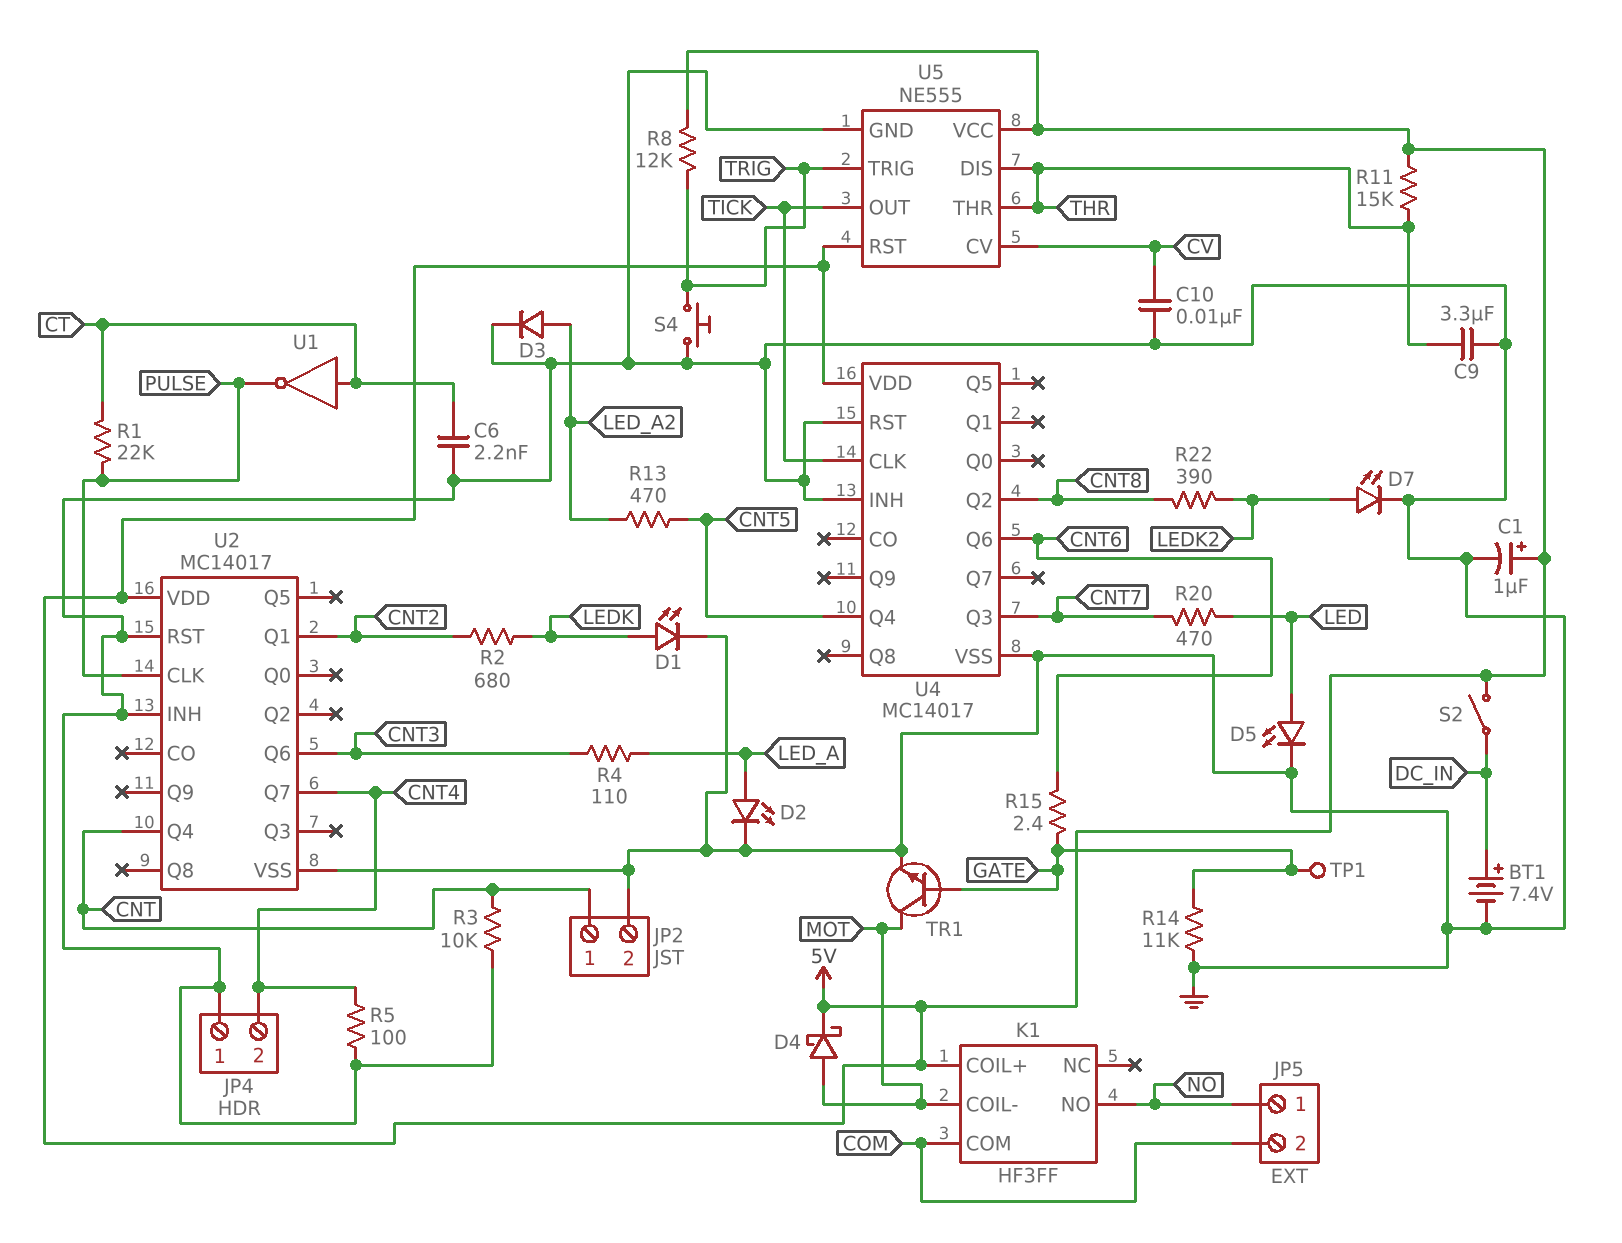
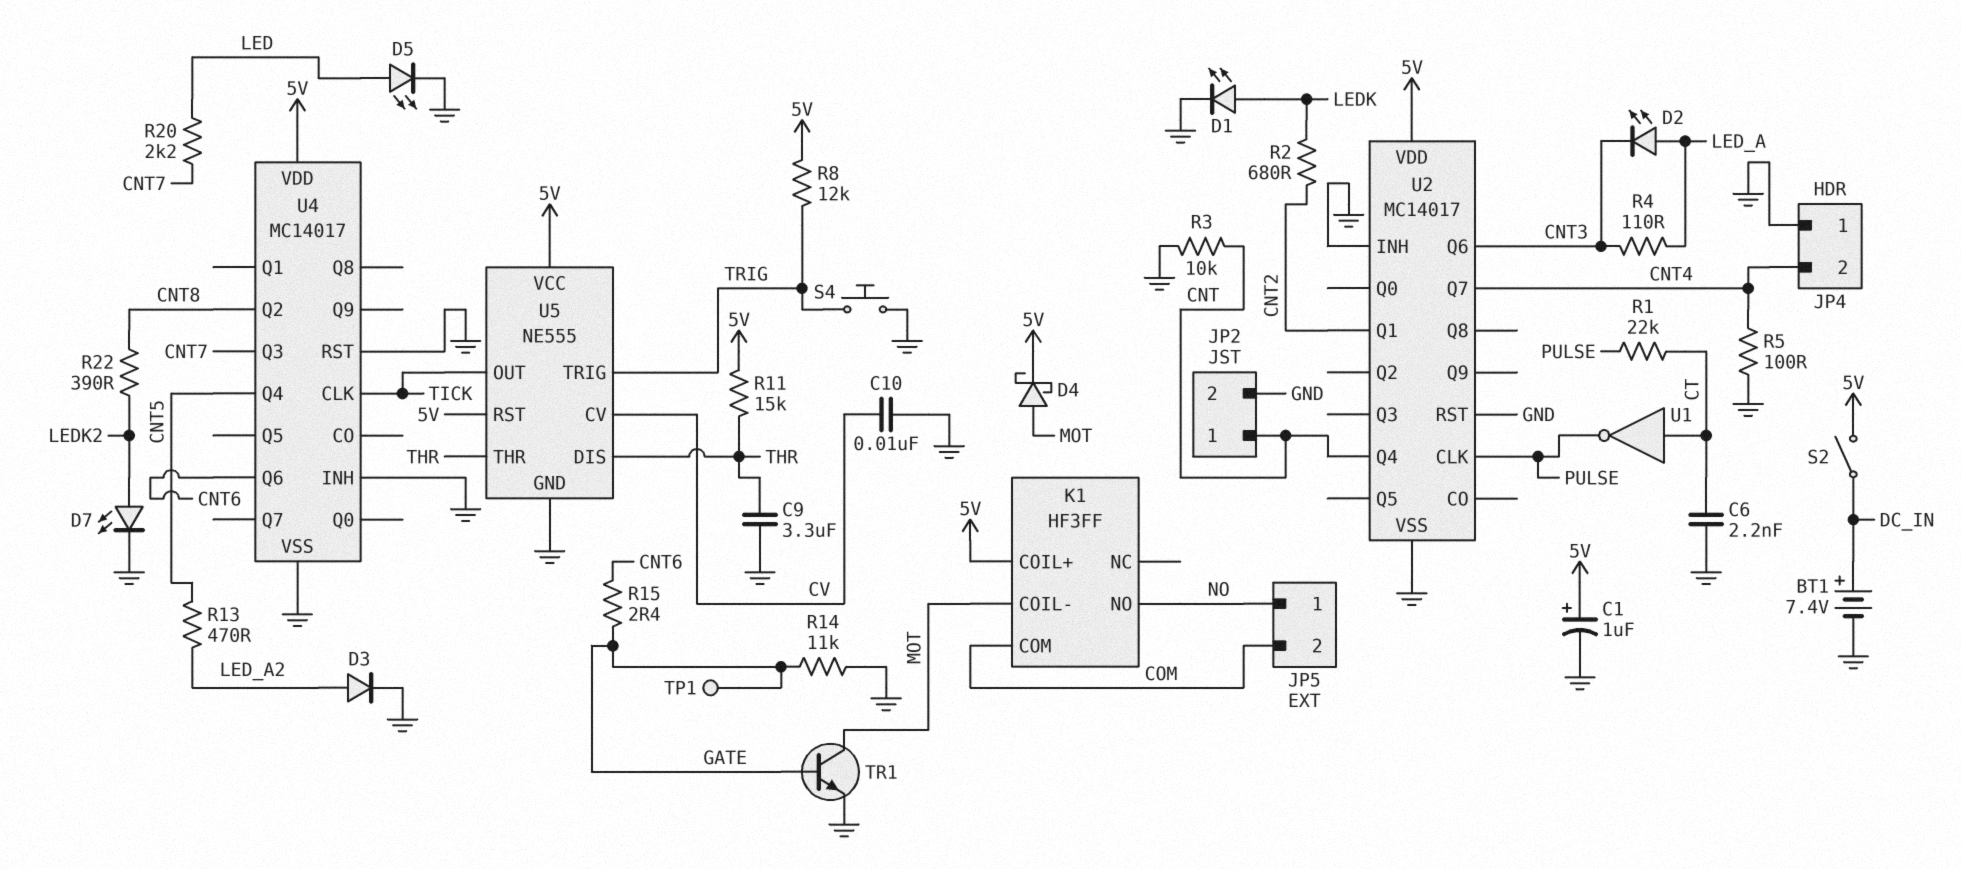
D2: LED (A LED_A, K GND) -> LED (A LED_A, K CNT3)
R20: 470 (CNT7, LED) -> 2.2k (CNT7, LED)

